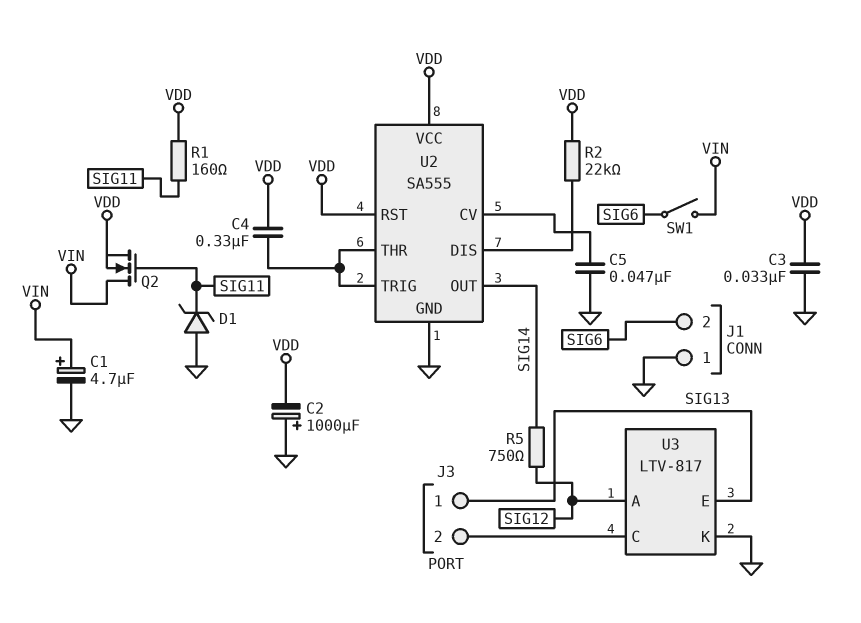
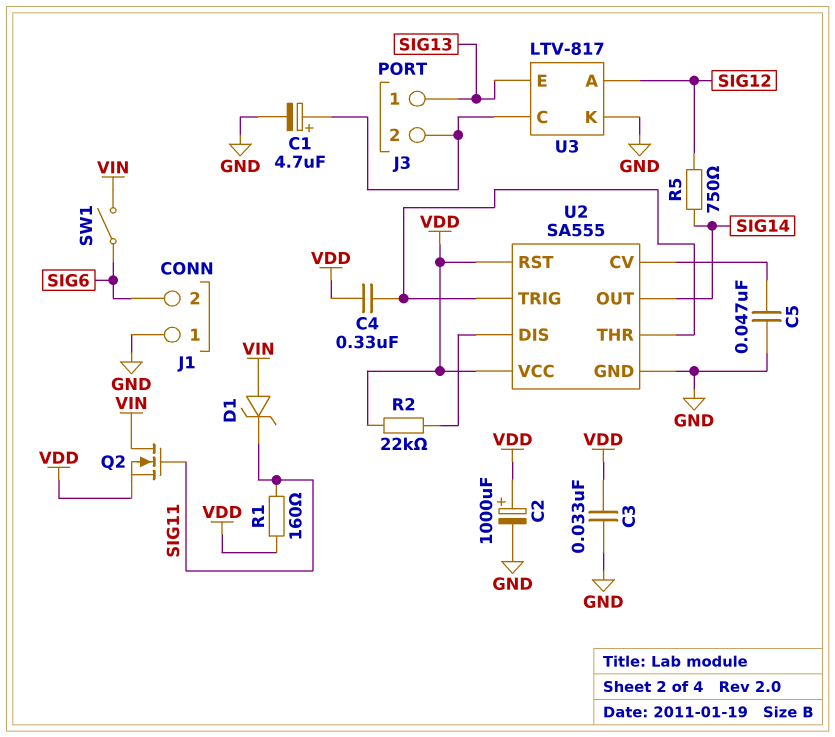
C1: 4.7uF (plus VIN, minus GND) -> 4.7uF (plus J3/2, minus GND)
C2: 1000uF (plus GND, minus VDD) -> 1000uF (plus VDD, minus GND)
D1: zener (A GND, K SIG11) -> zener (A VIN, K SIG11)

